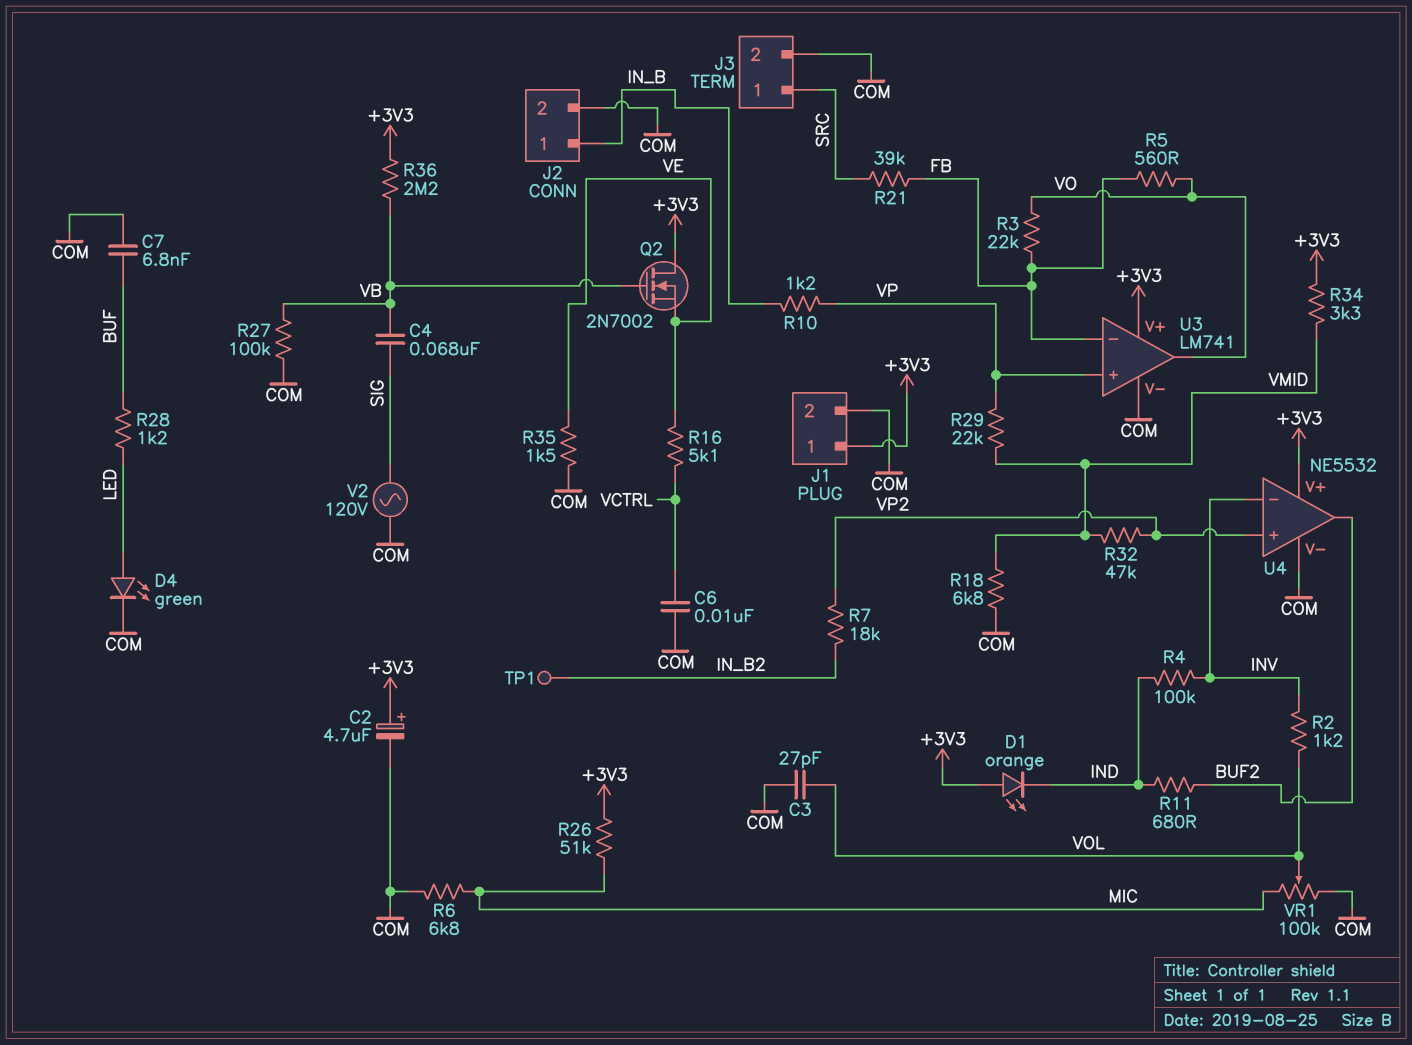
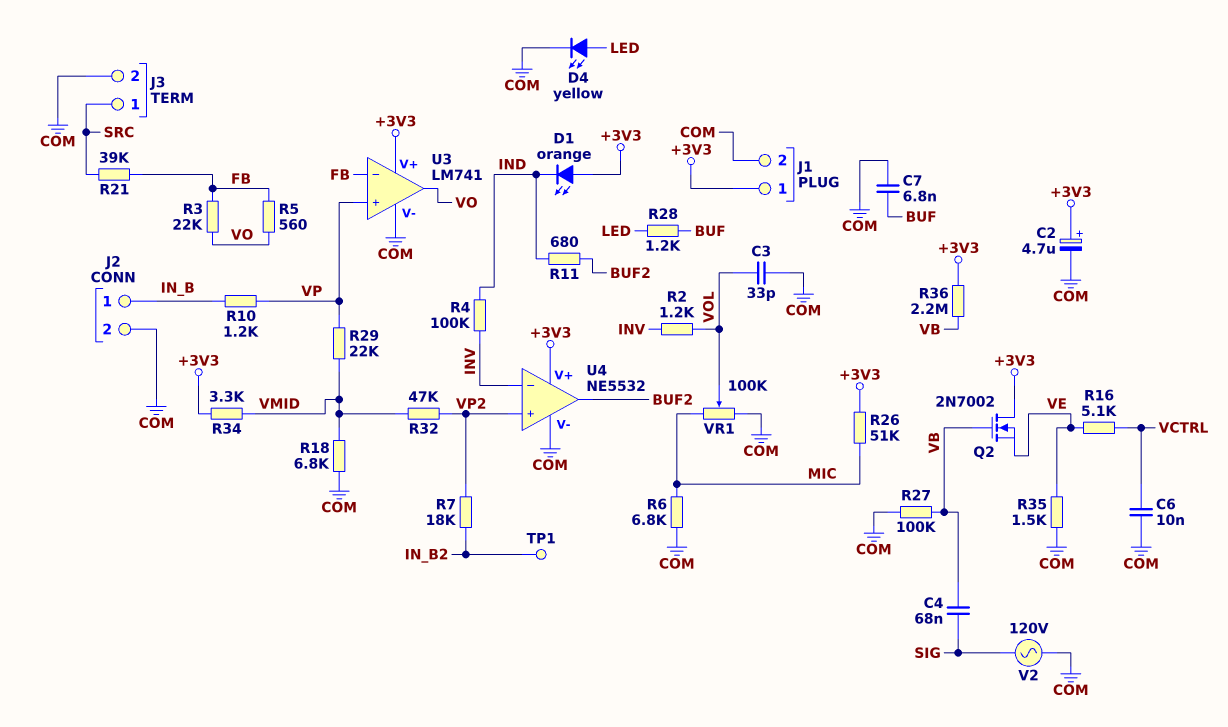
C3: 27pF (COM, VOL) -> 33pF (COM, VOL)
D4: LED green (A LED, K COM) -> LED yellow (A LED, K COM)

